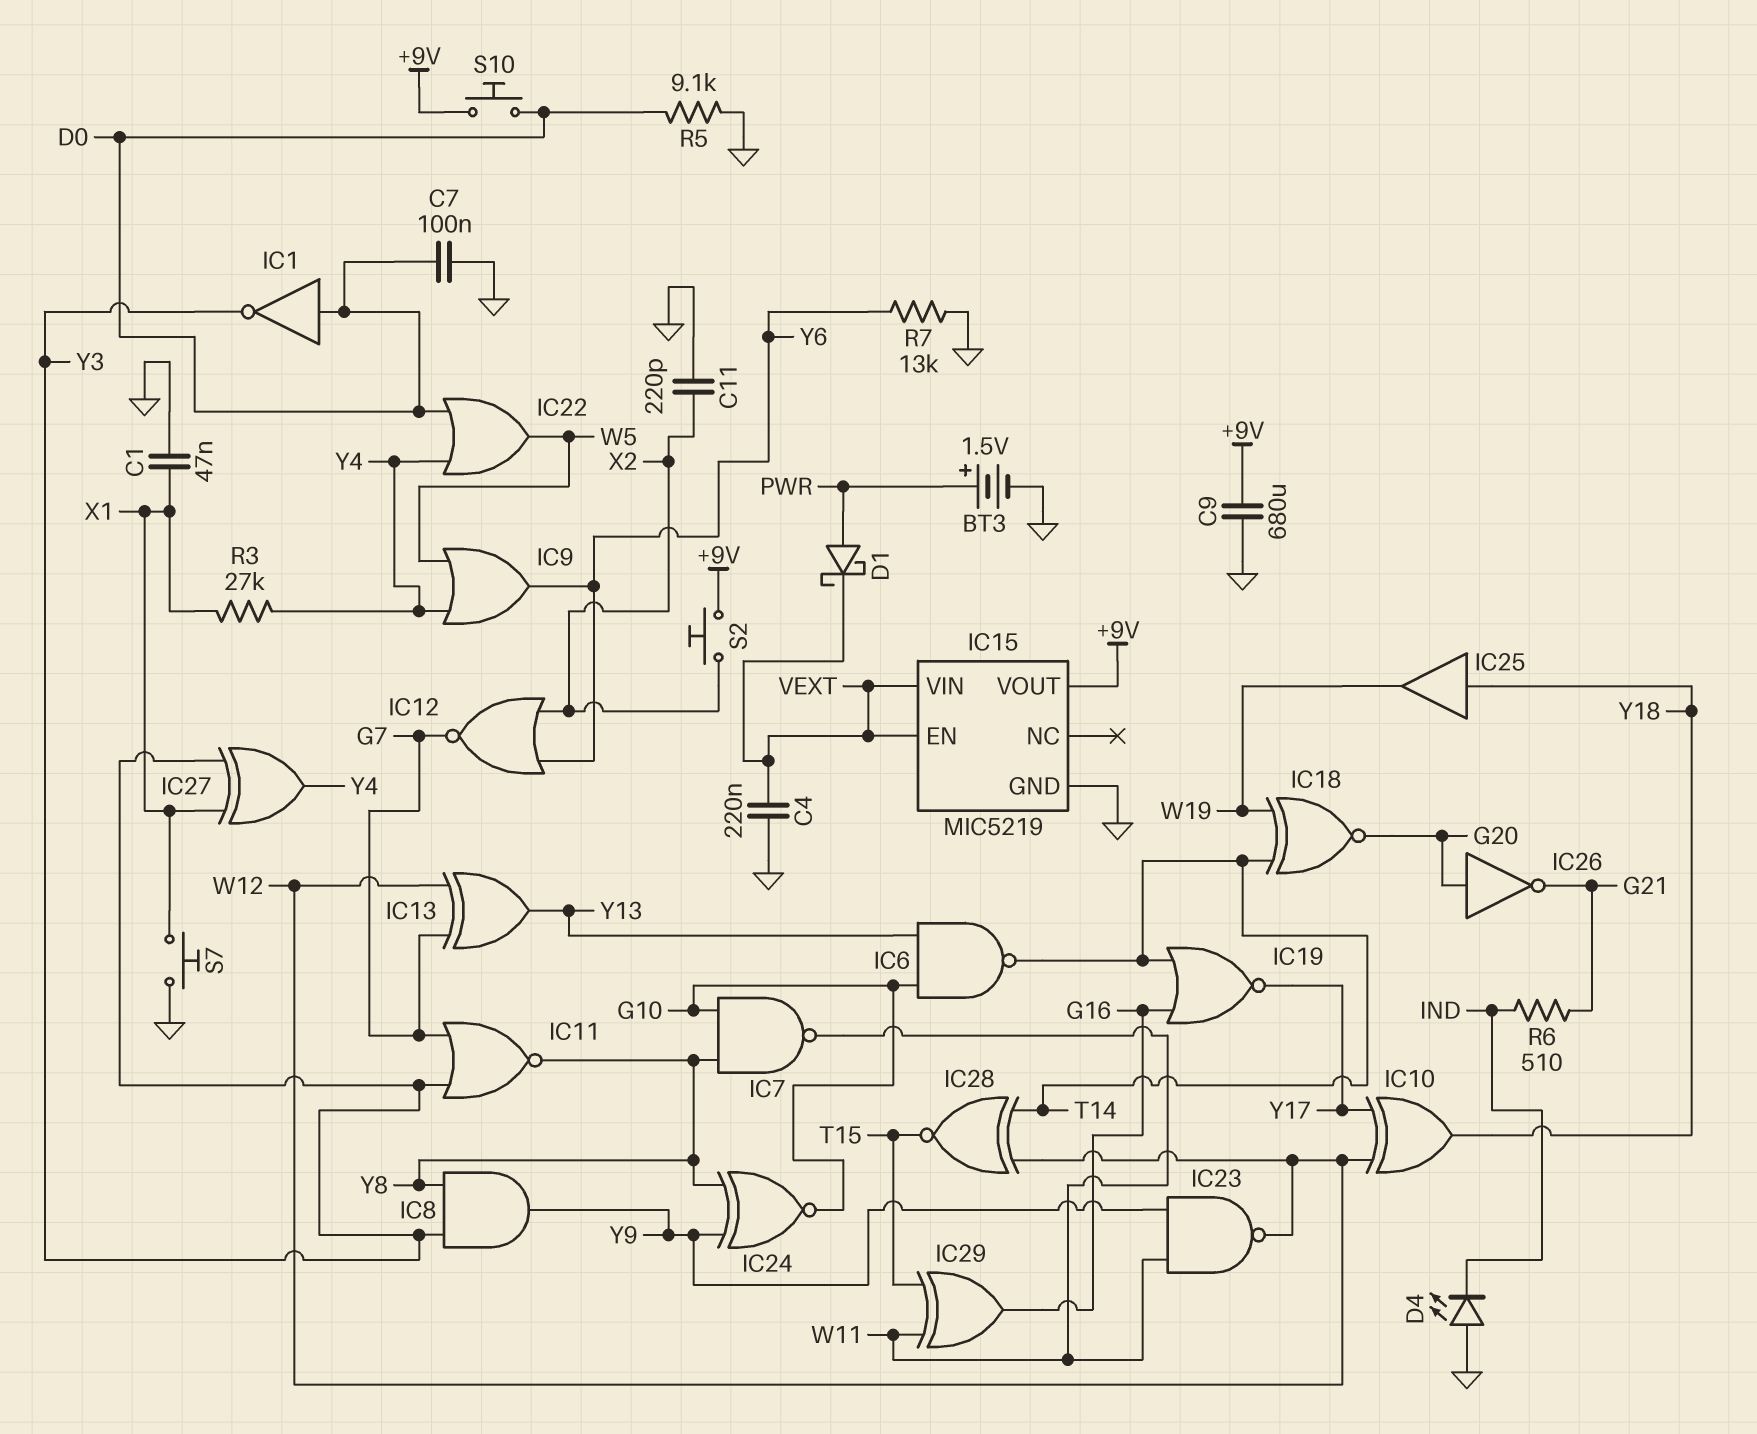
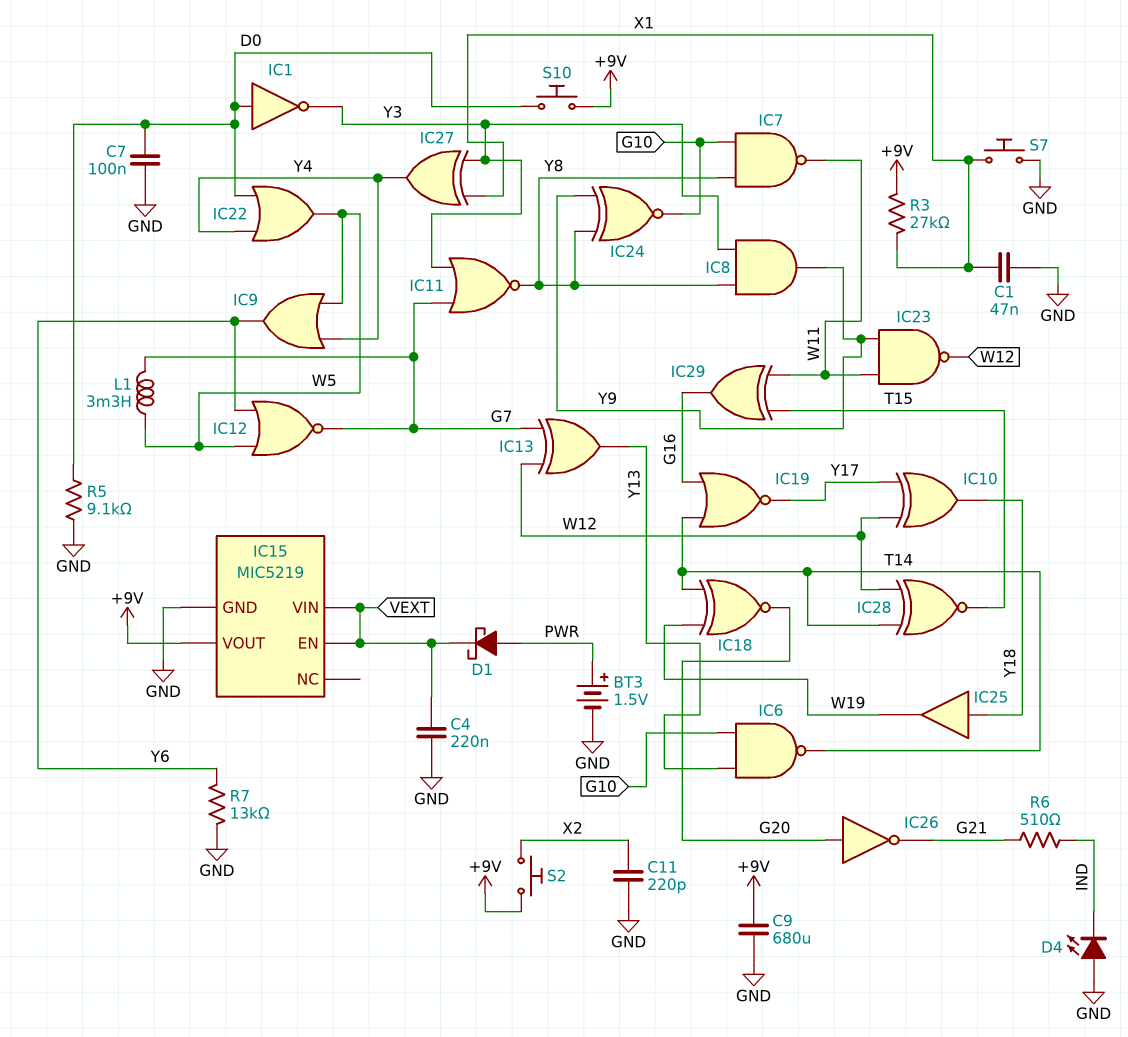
IC12: NOR (in X2, in Y6, out G7) -> NOR (in W5, in Y6, out G7)
L1: none -> 3.3mH (G7, W5)
R3: 27k (X1, Y4) -> 27k (+9V, X1)

